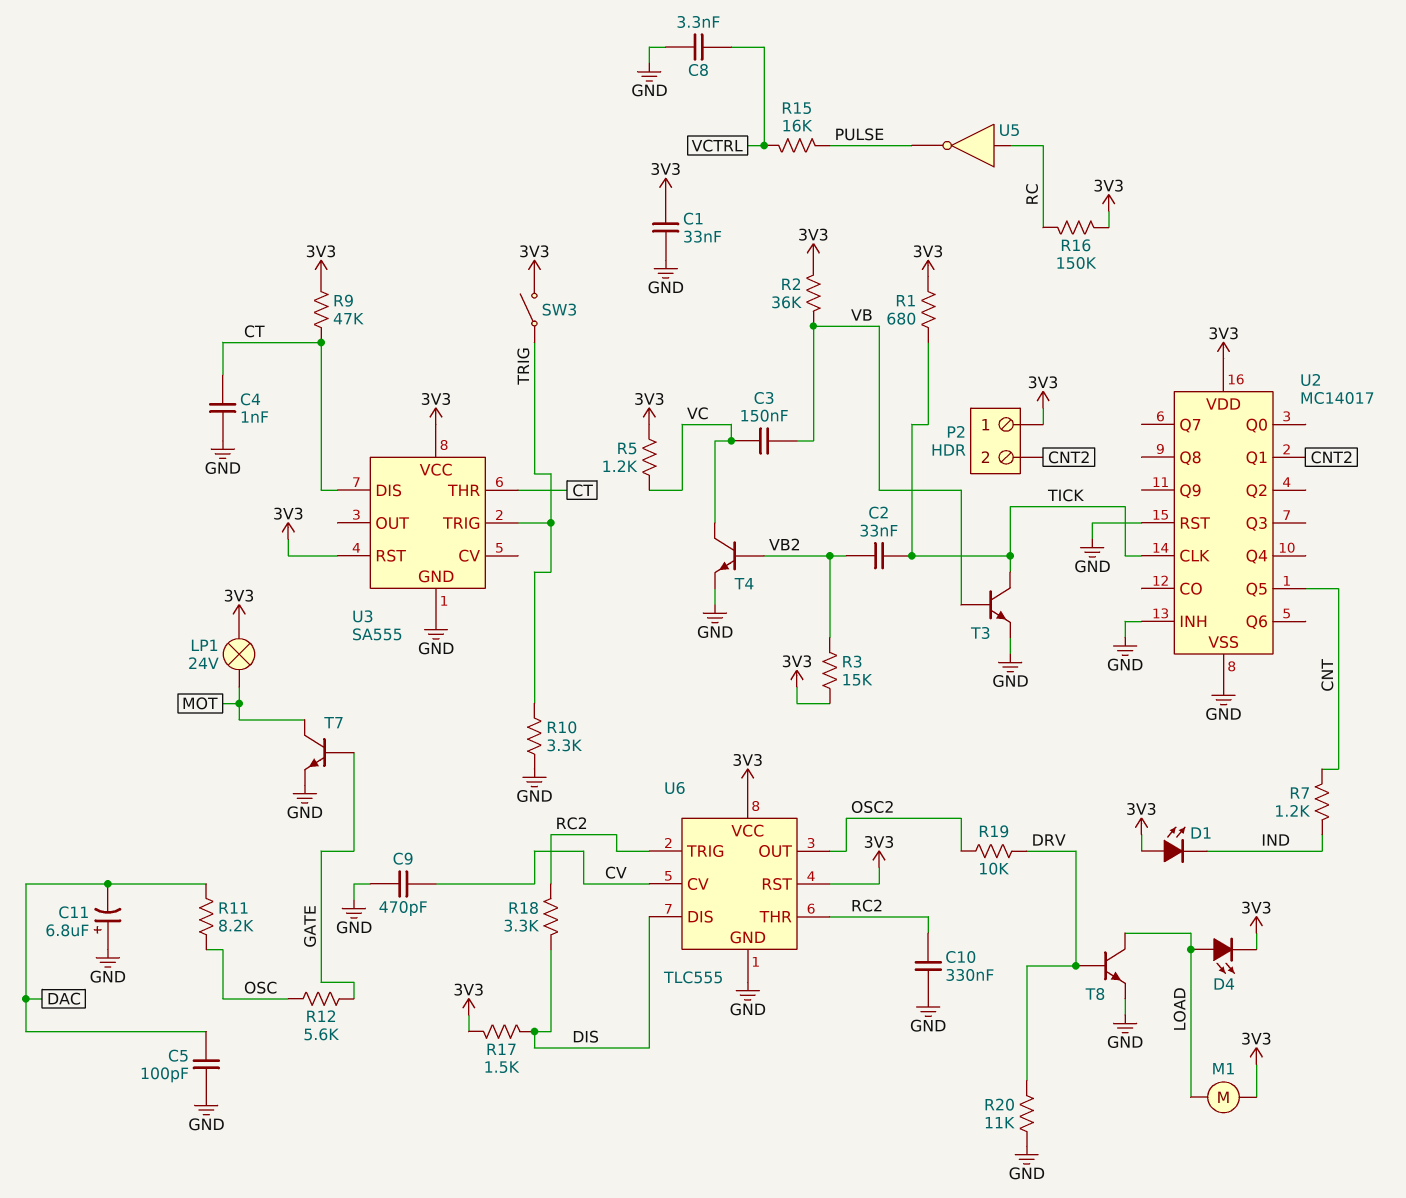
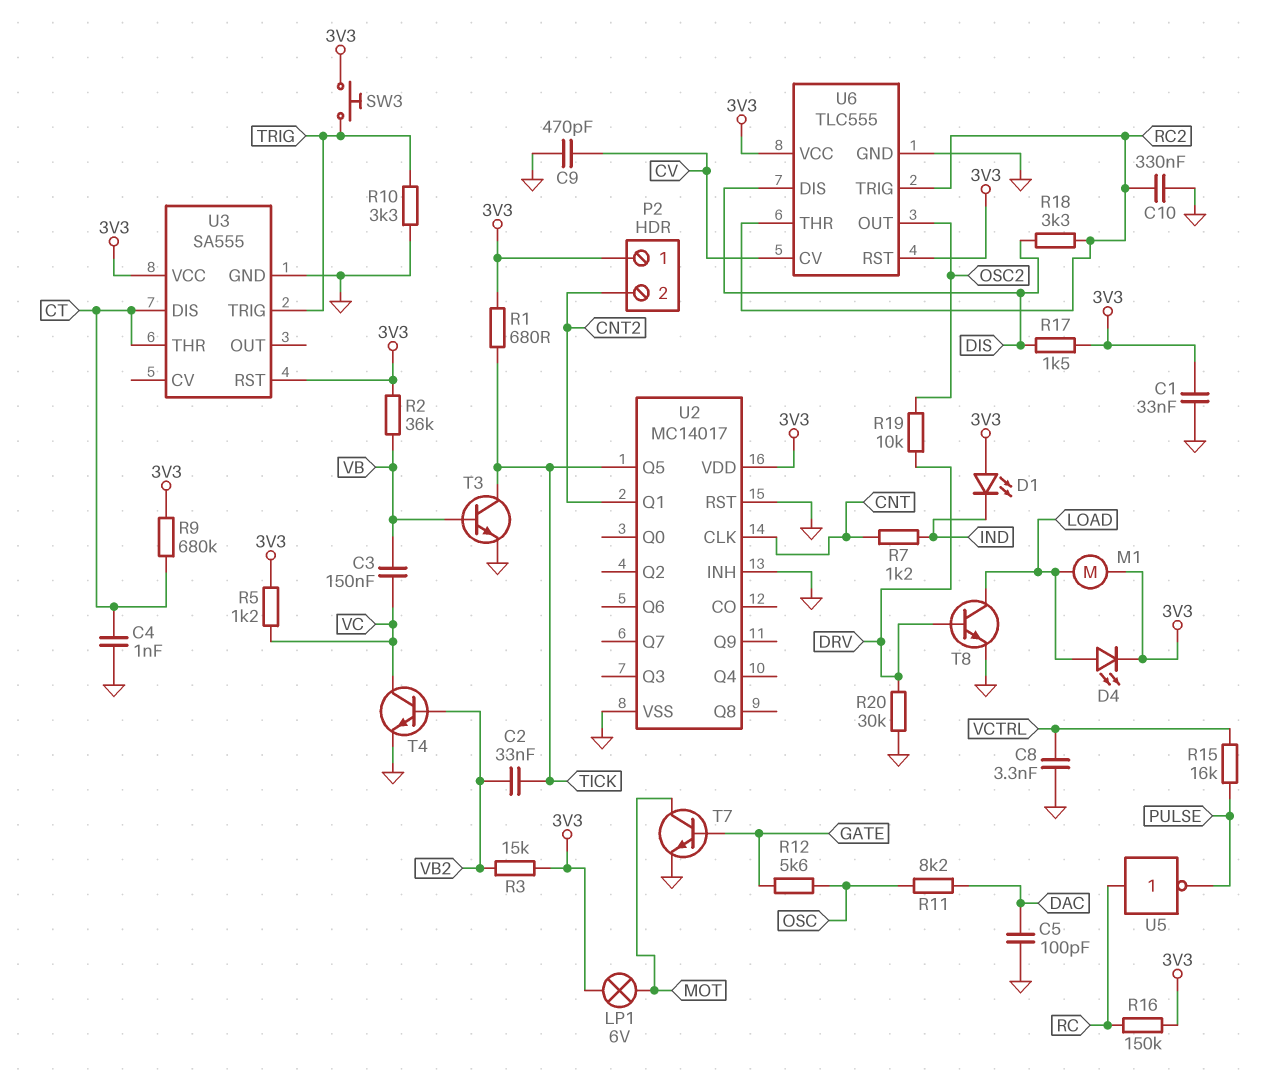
C11: 6.8uF (plus GND, minus DAC) -> none
LP1: lamp 24V (3V3, MOT) -> lamp 6V (3V3, MOT)
R9: 47k (3V3, CT) -> 680k (3V3, CT)
R20: 11k (DRV, GND) -> 30k (DRV, GND)
SW3: switch (3V3, TRIG) -> button (3V3, TRIG)
U2 pin CLK: TICK -> CNT
U2 pin Q5: CNT -> TICK

